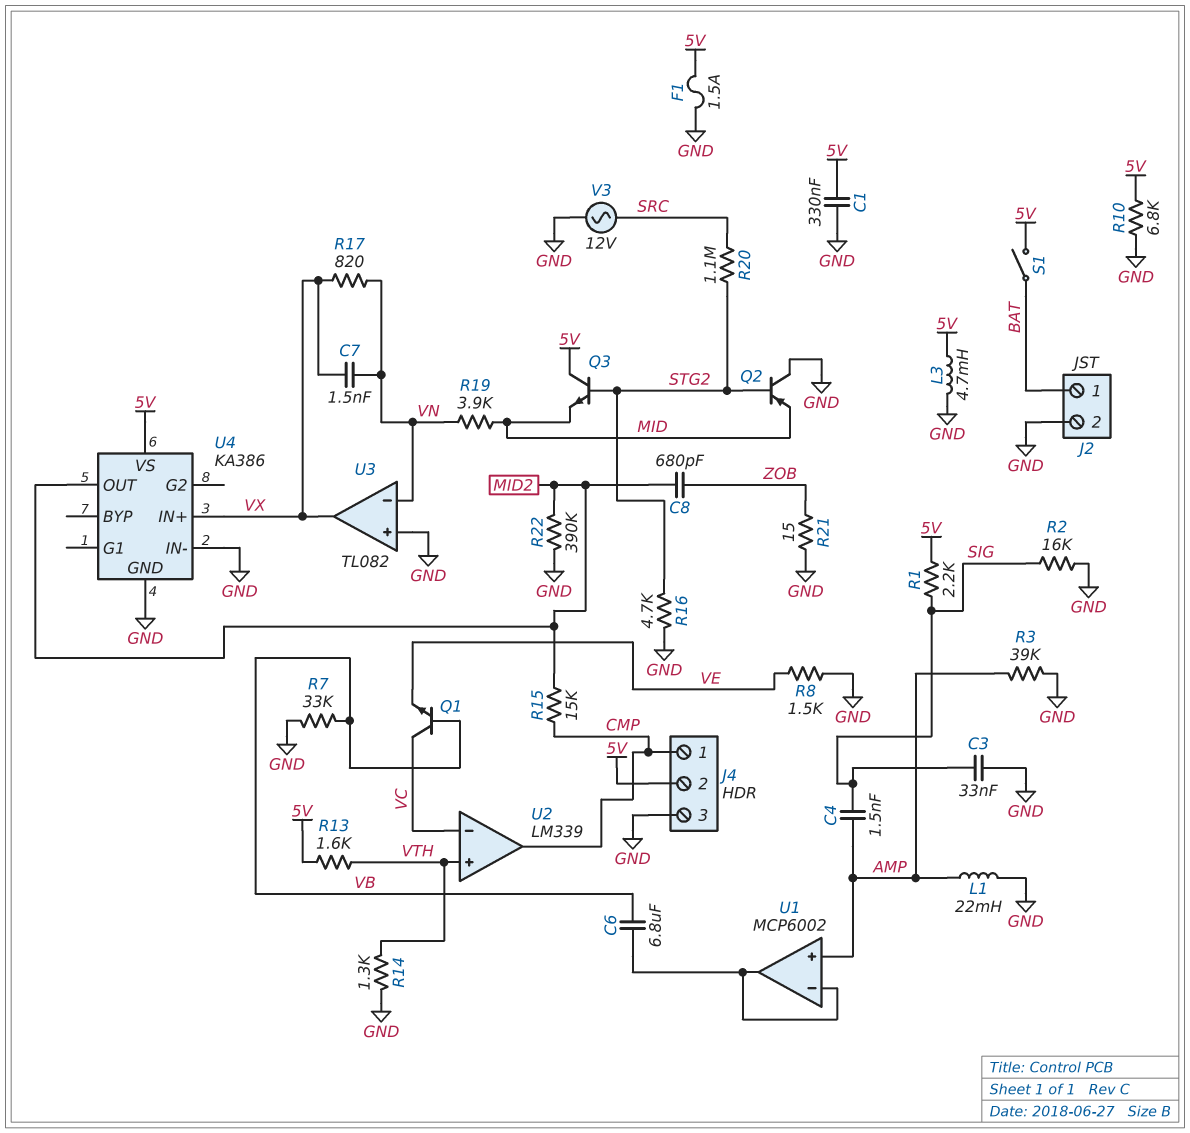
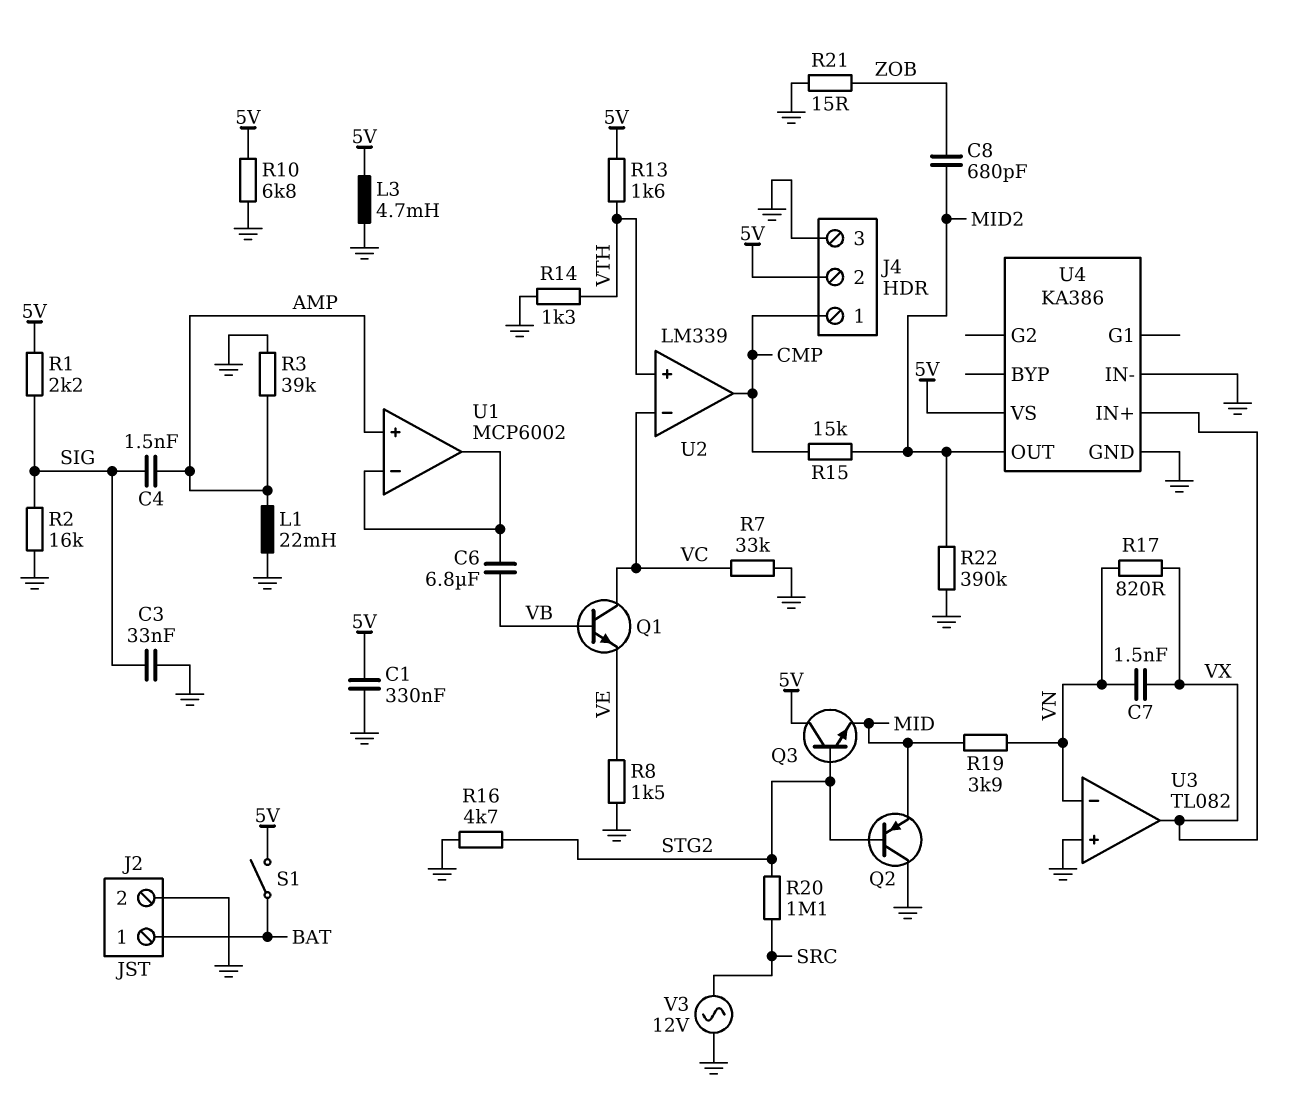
F1: 1.5A (5V, GND) -> none
R7: 33k (GND, VB) -> 33k (GND, VC)

